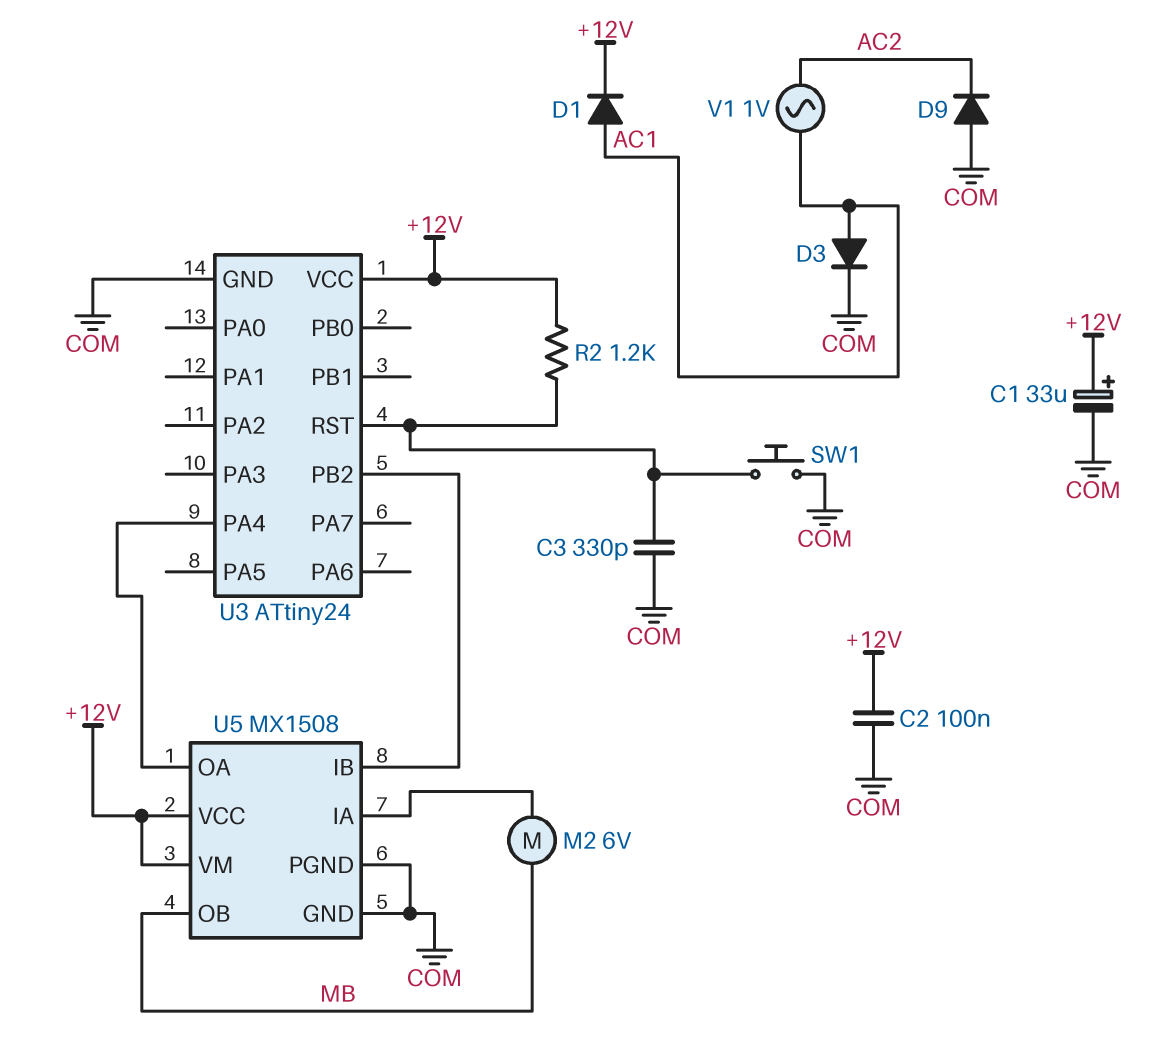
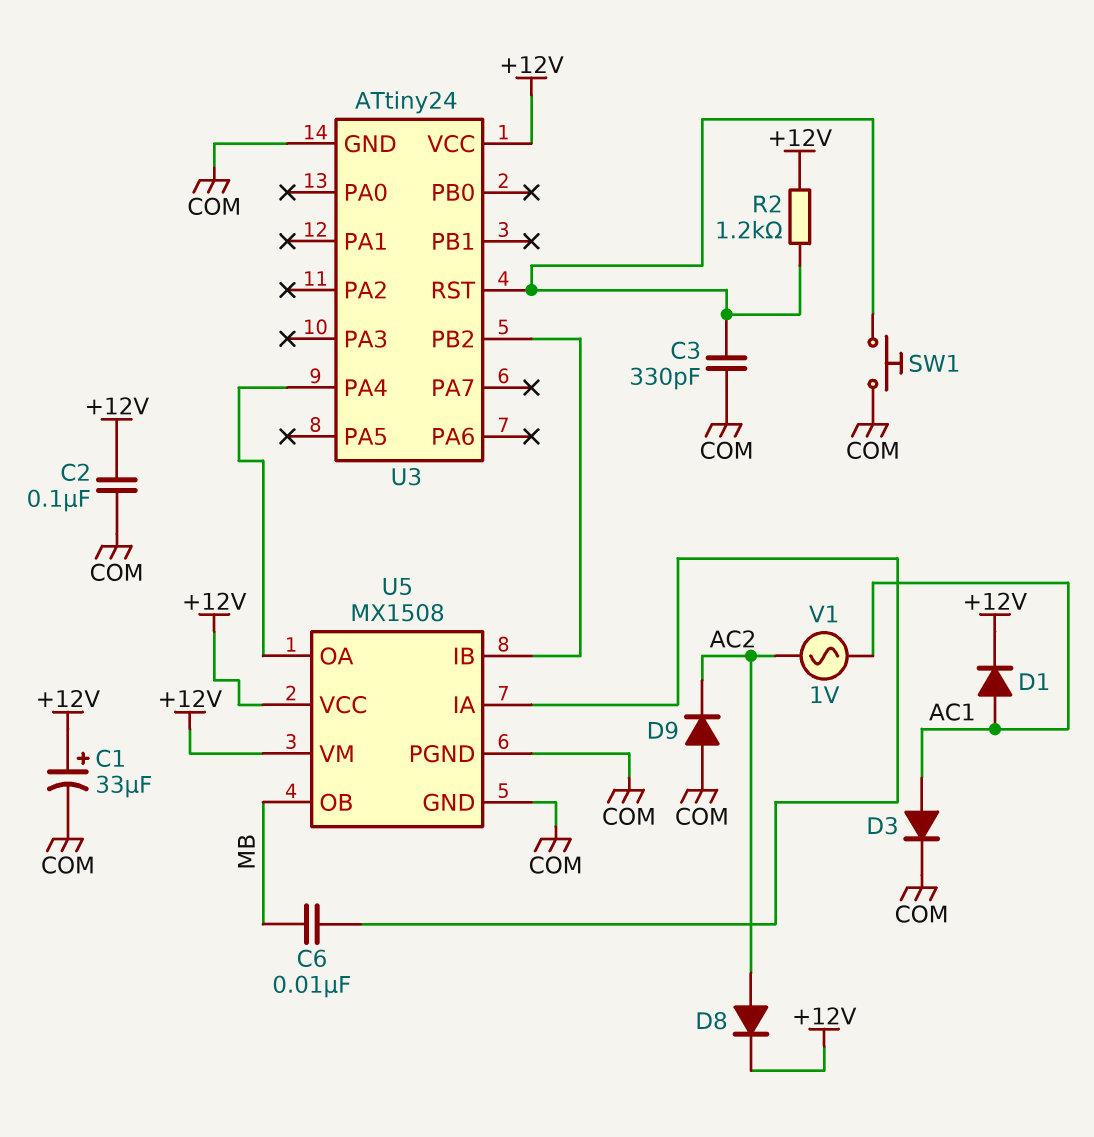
C6: none -> 10nF (MB, U5/IA)
D8: none -> diode (A AC2, K +12V)
M2: motor 6V (MB, U5/IA) -> none

